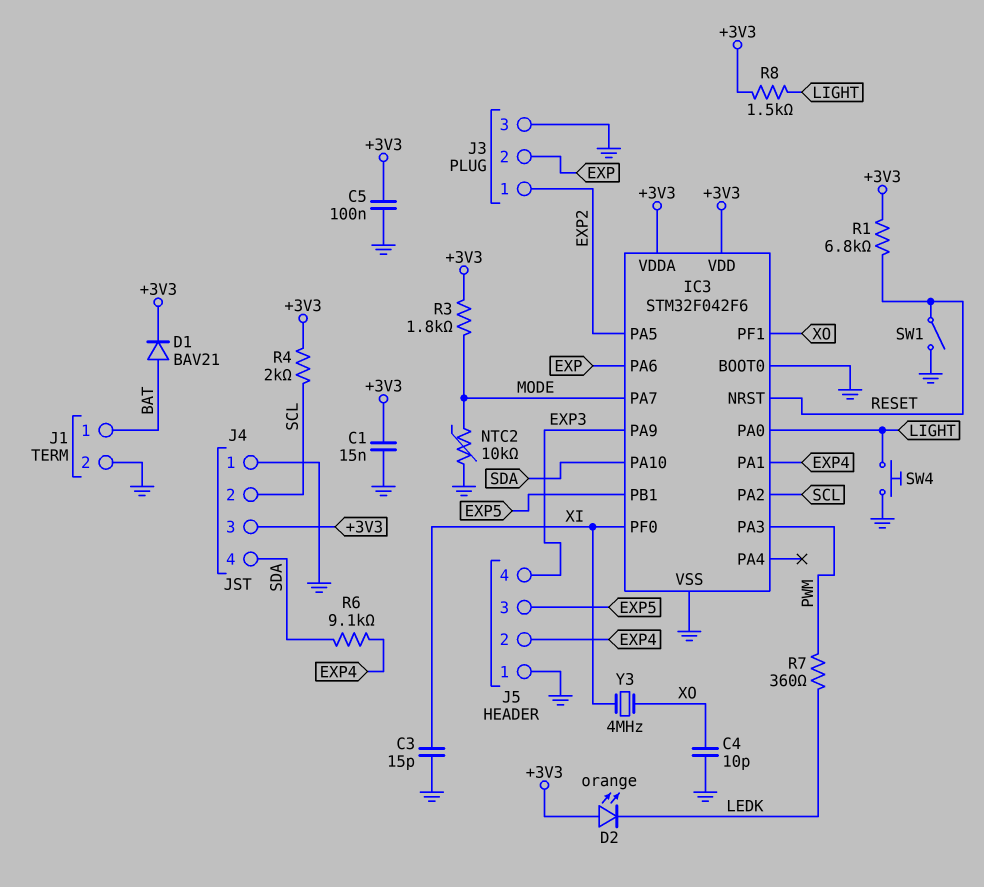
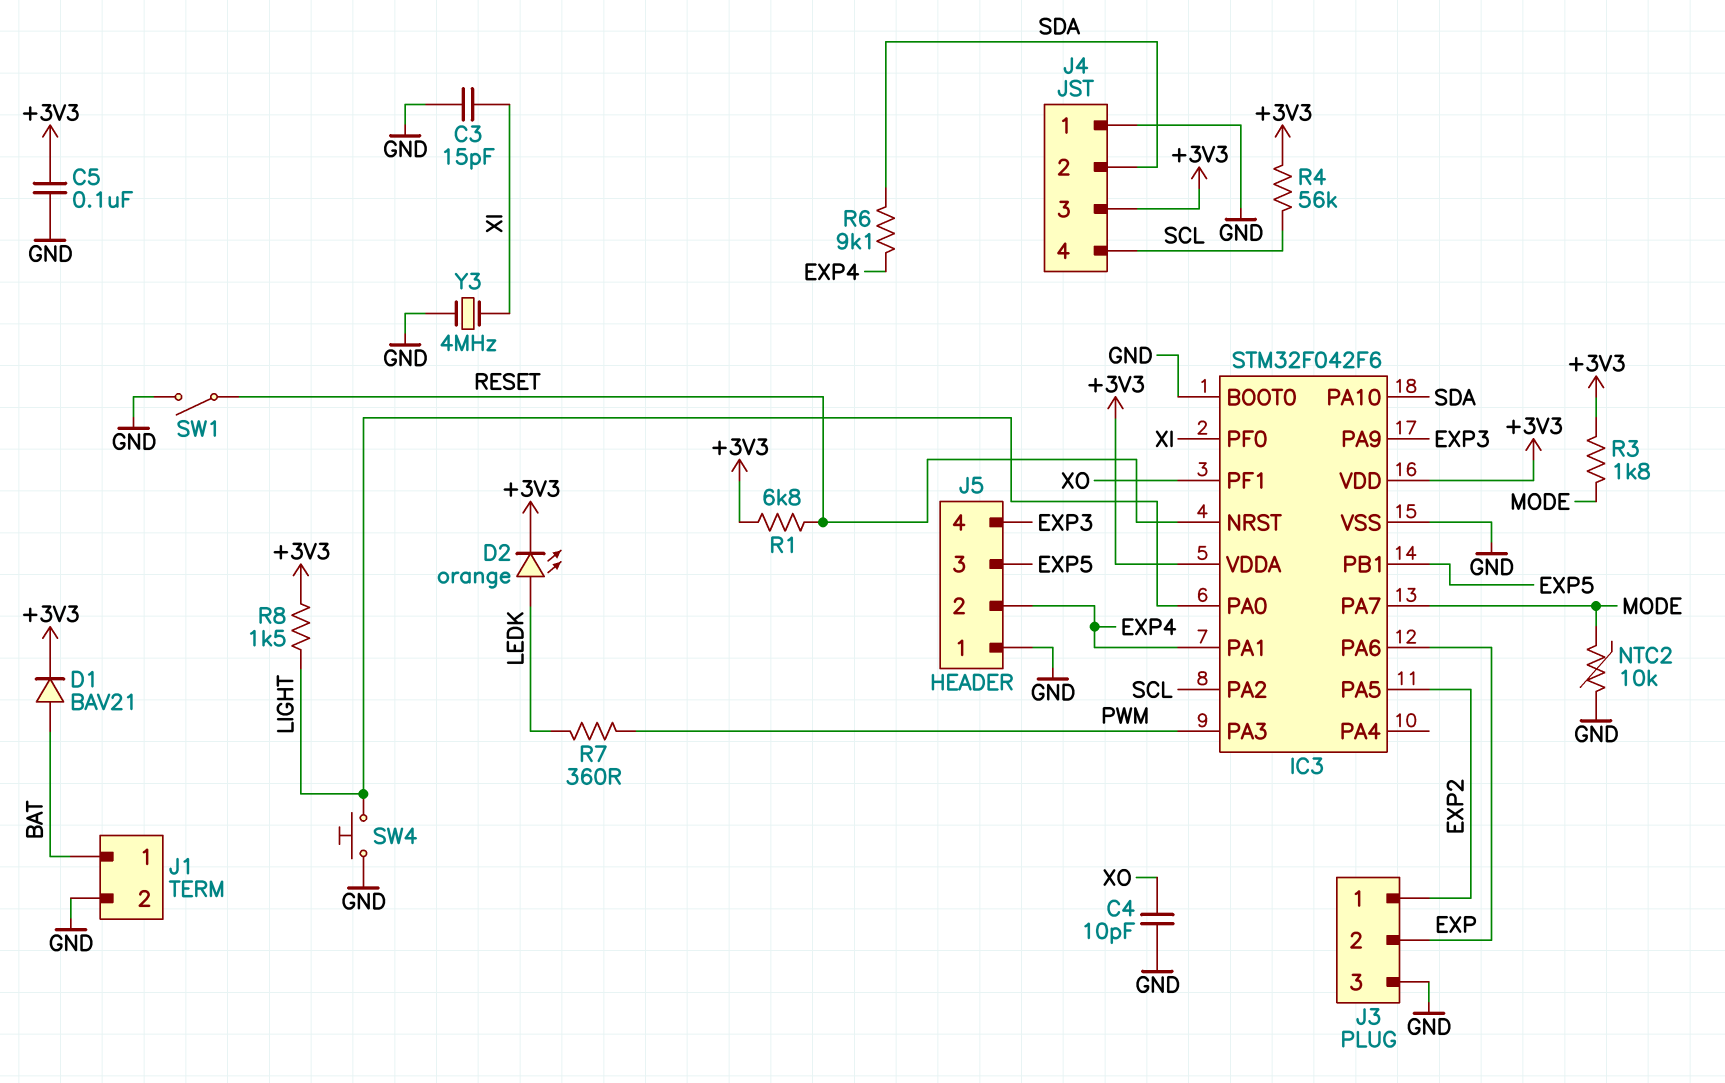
C1: 15nF (+3V3, GND) -> none
D2: LED orange (A +3V3, K LEDK) -> LED orange (A LEDK, K +3V3)
J4 pin 2: SCL -> SDA
J4 pin 4: SDA -> SCL
R4: 2k (+3V3, SCL) -> 56k (+3V3, SCL)
Y3: 4MHz (XI, XO) -> 4MHz (GND, XI)

